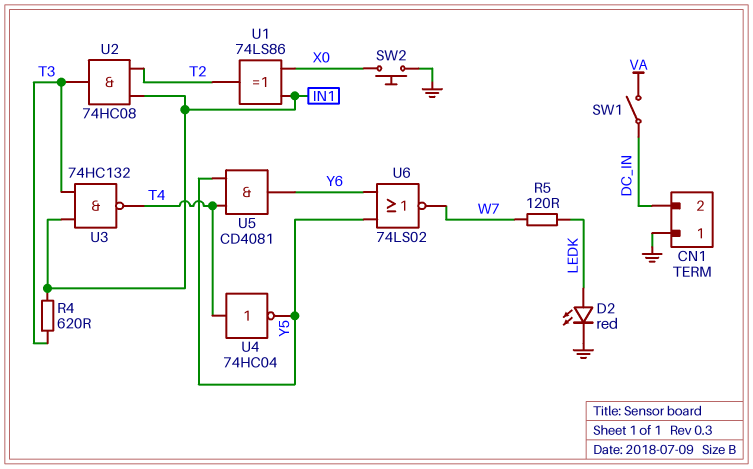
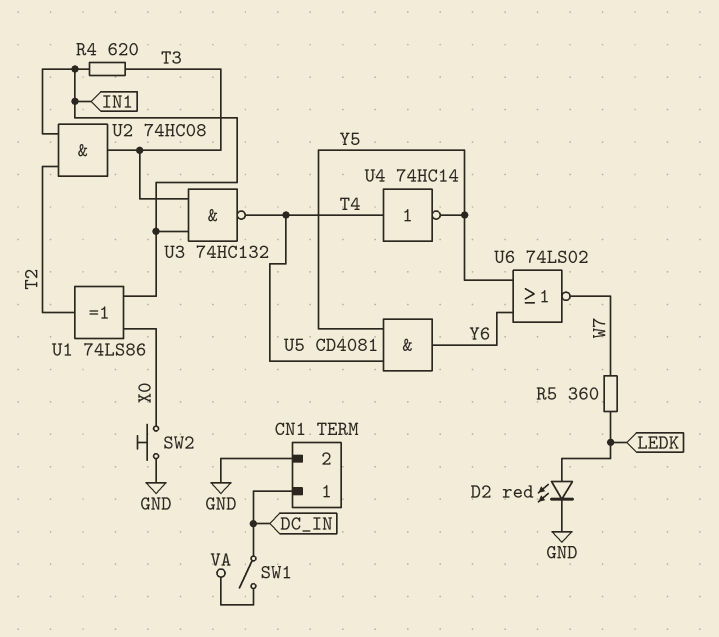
CN1 pin 1: GND -> DC_IN
CN1 pin 2: DC_IN -> GND
R5: 120 (LEDK, W7) -> 360 (LEDK, W7)
U4: NOT 74HC04 (in T4, out Y5) -> NOT 74HC14 (in T4, out Y5)

